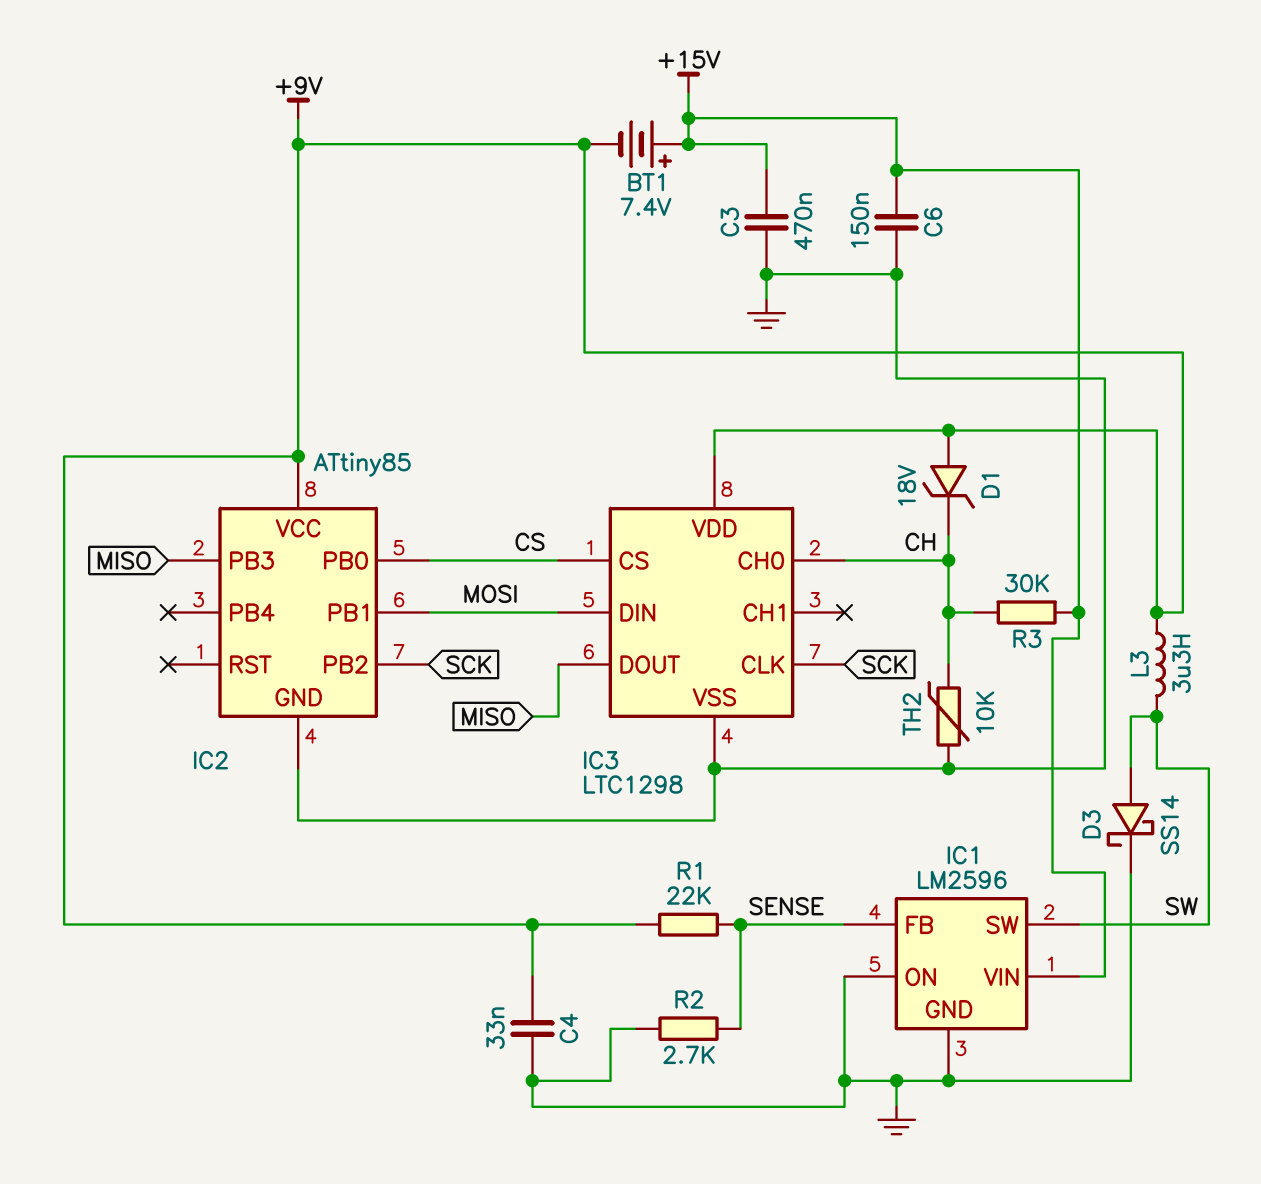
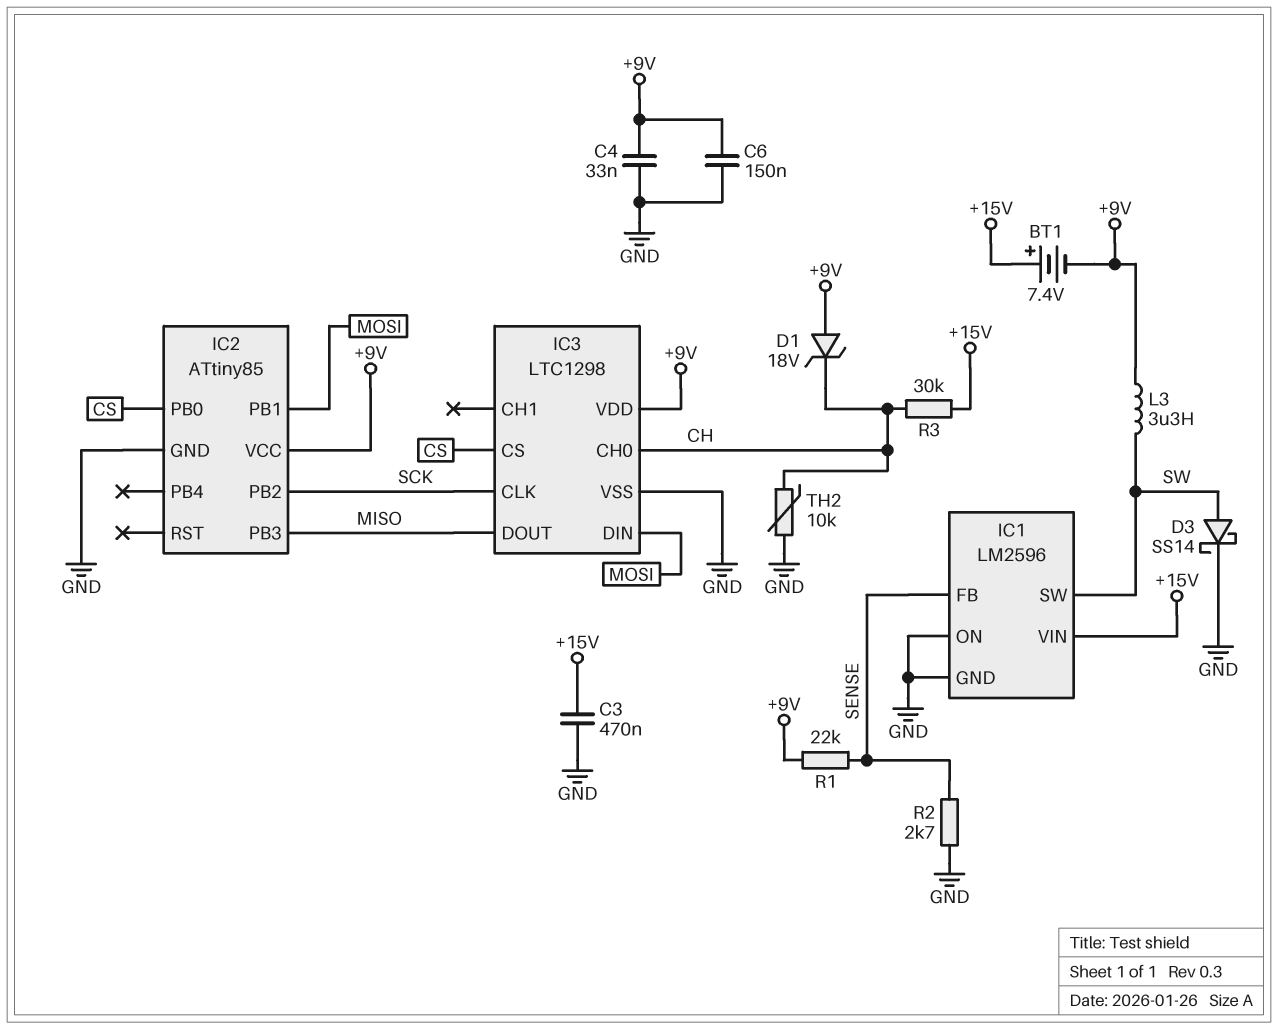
C6: 150nF (+15V, GND) -> 150nF (+9V, GND)

